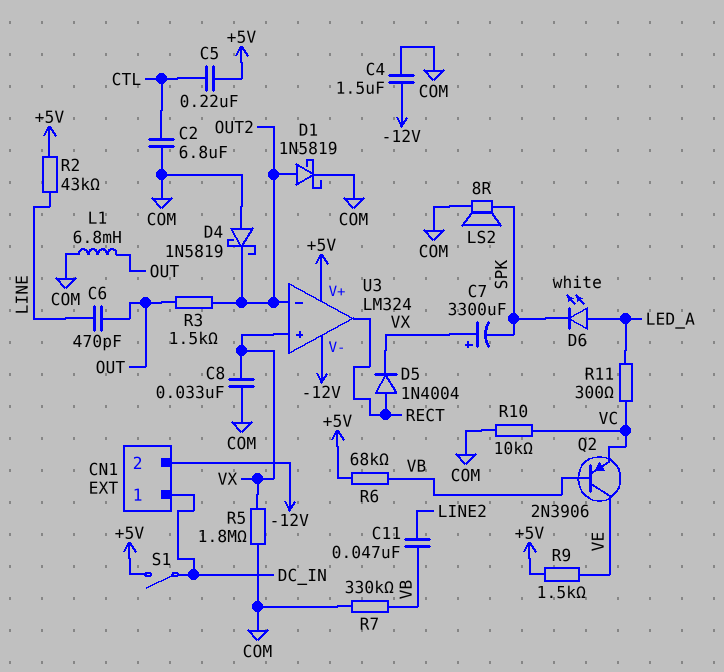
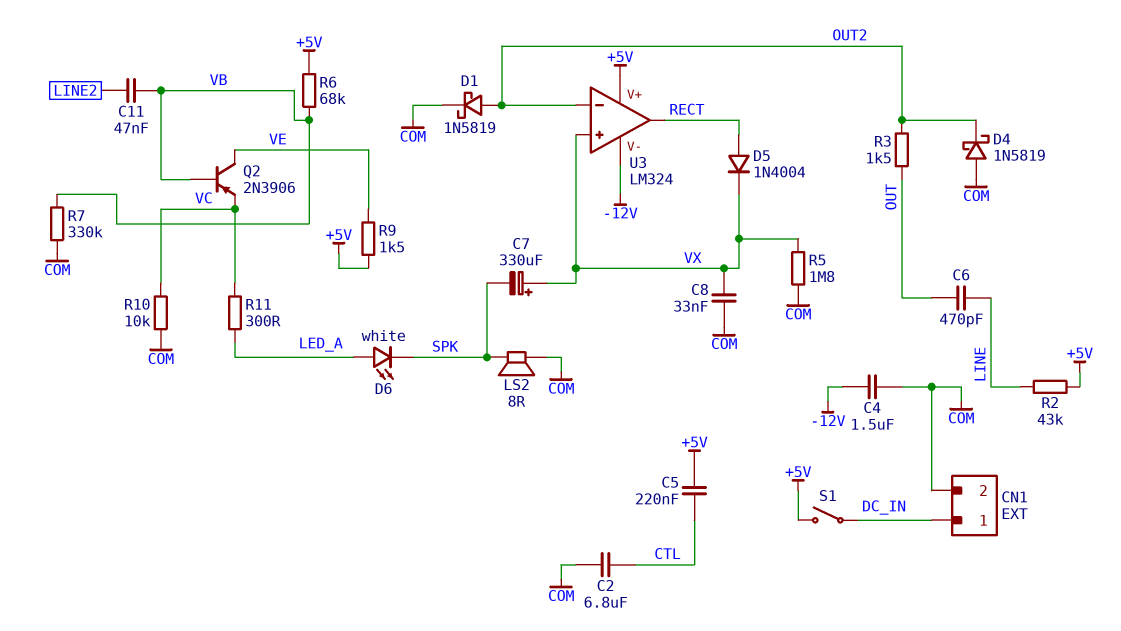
C7: 3300uF (plus VX, minus SPK) -> 330uF (plus VX, minus SPK)
CN1 pin 2: -12V -> COM
L1: 6.8mH (COM, OUT) -> none

